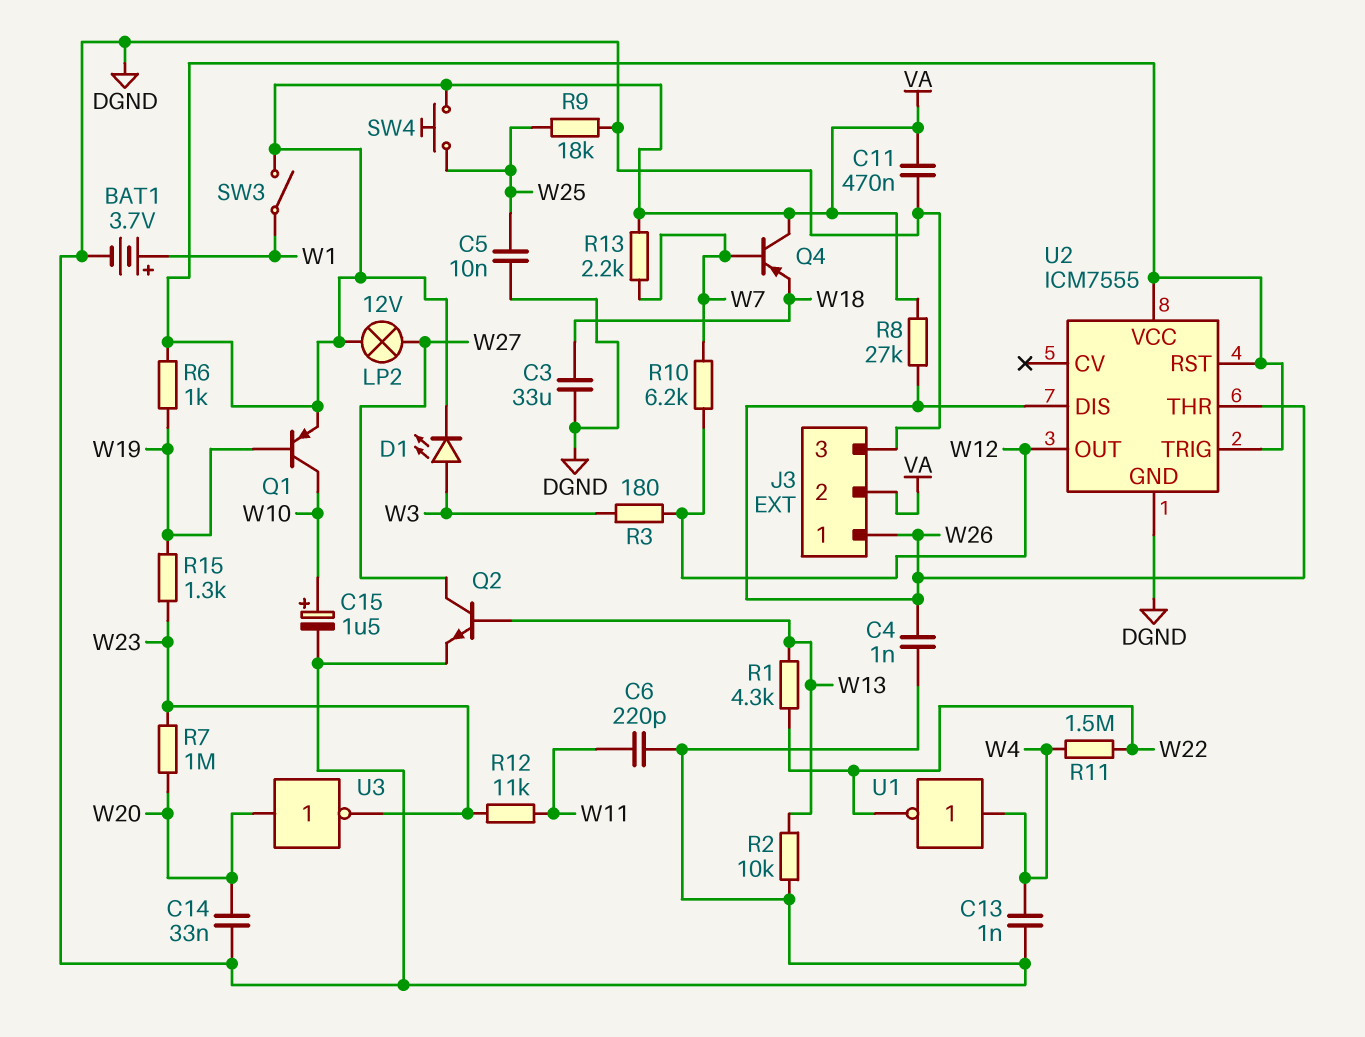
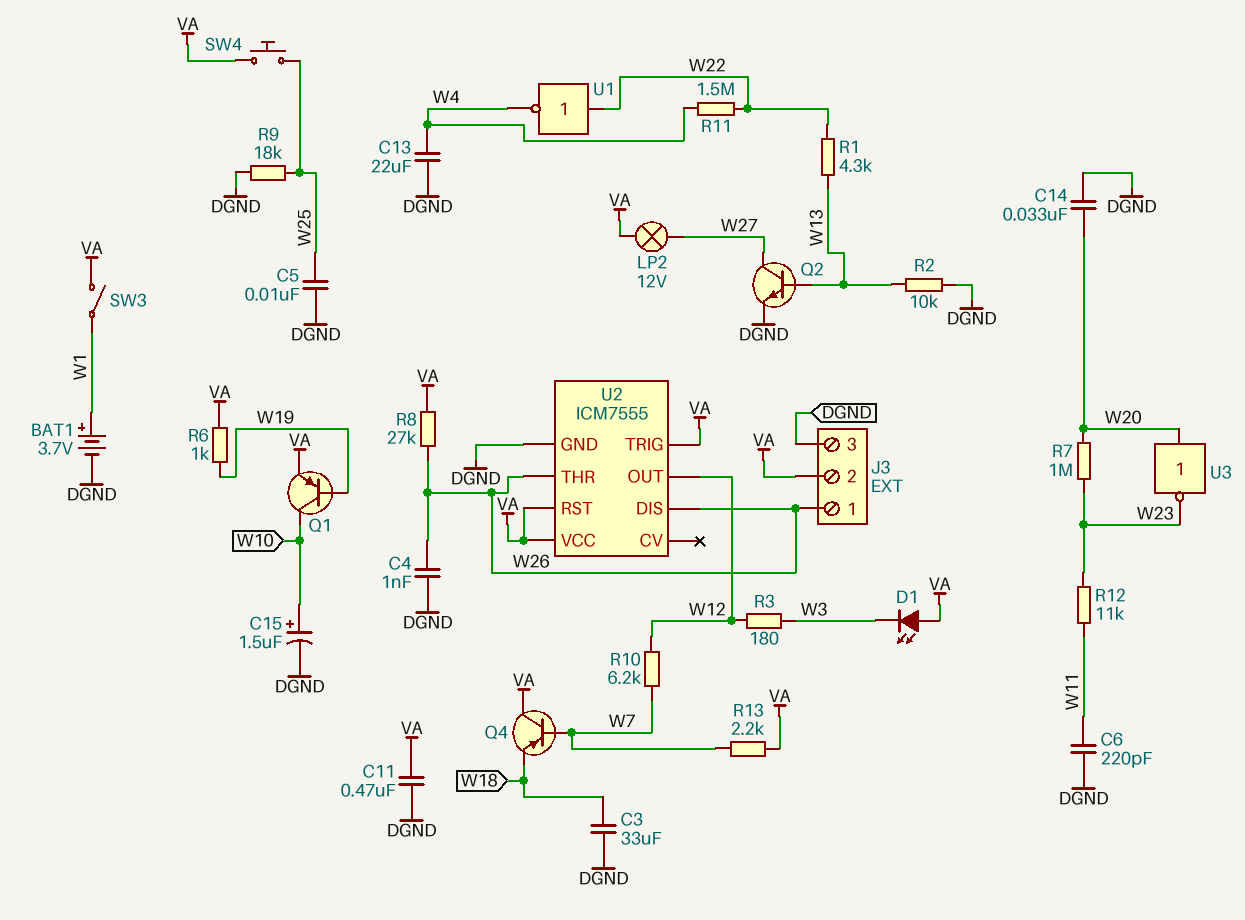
C13: 1nF (DGND, W4) -> 22uF (DGND, W4)
D1: LED (A W3, K VA) -> LED (A VA, K W3)
R15: 1.3k (W19, W23) -> none
U1: NOT (in W4, out W22) -> NOT (in W22, out W4)

